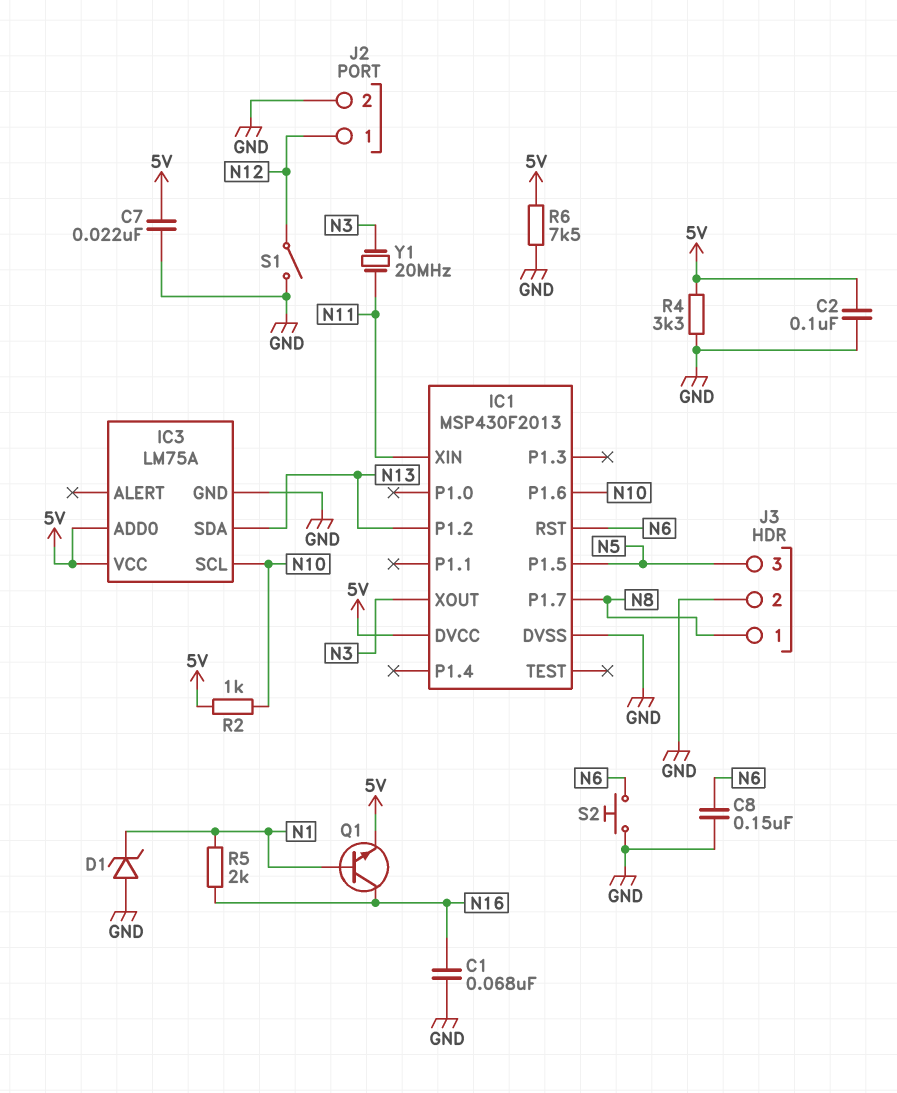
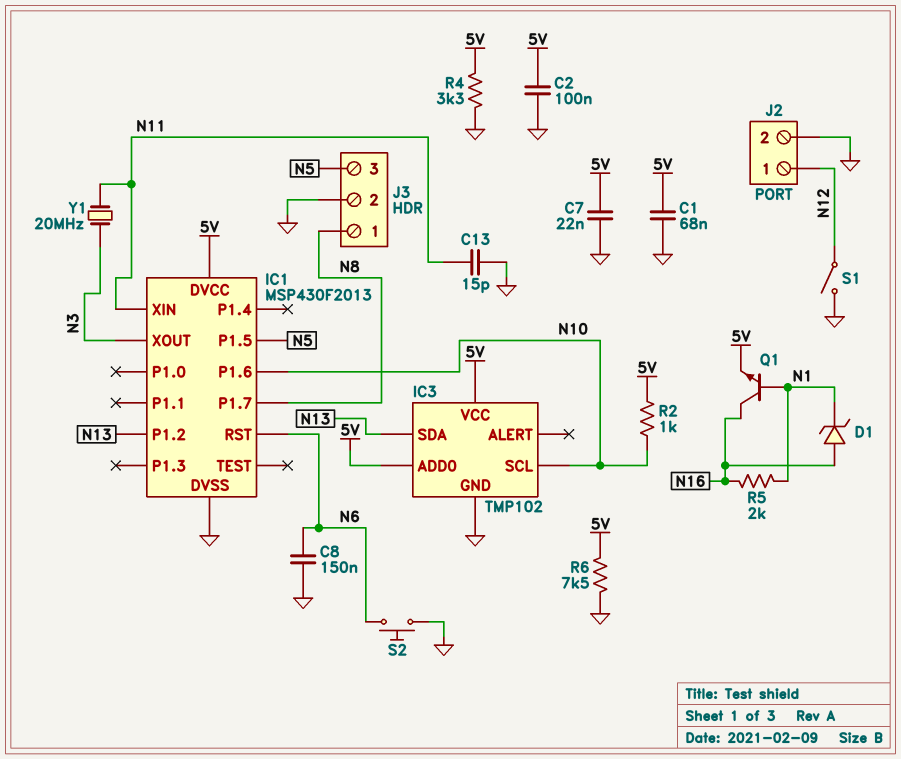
C1: 68nF (GND, N16) -> 68nF (5V, GND)
C13: none -> 15pF (GND, N11)
D1: zener (A GND, K N1) -> zener (A N16, K N1)
IC3: LM75A -> TMP102

